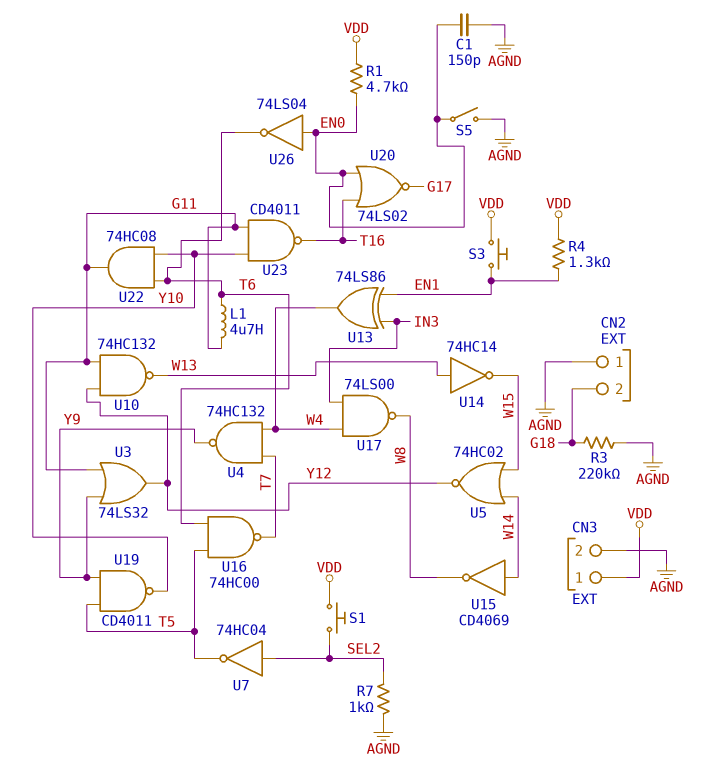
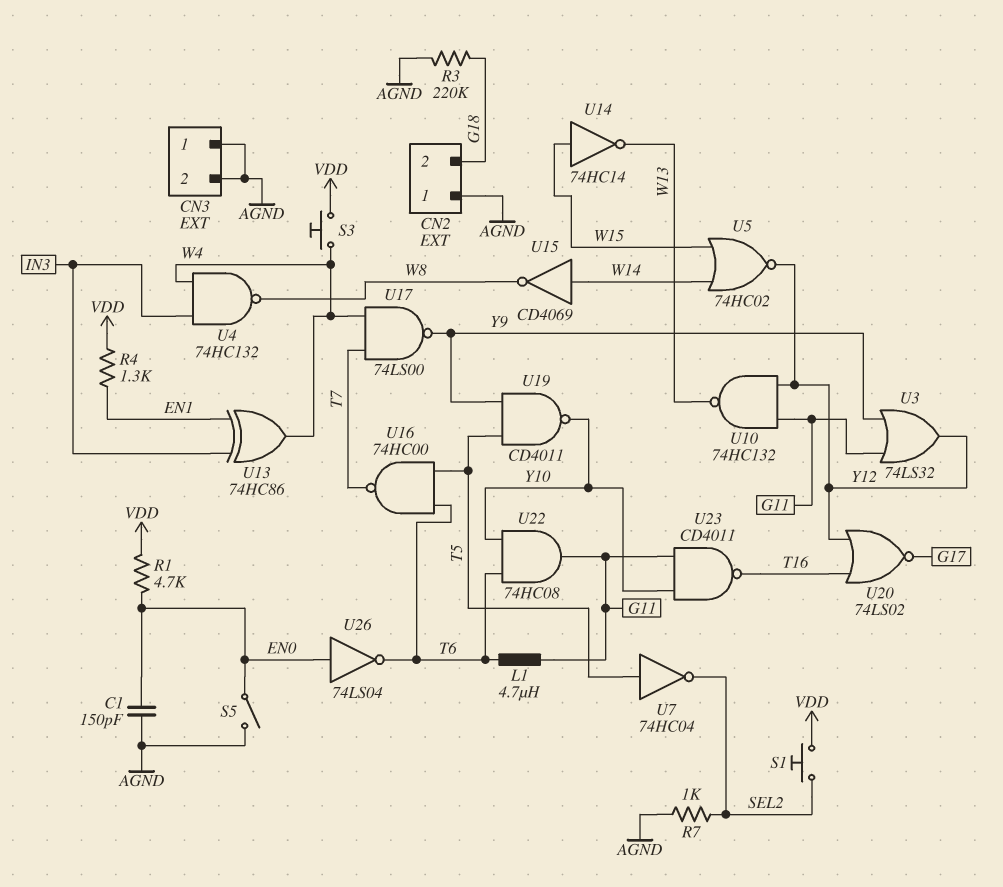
CN3 pin 1: VDD -> AGND
S3: button (EN1, VDD) -> button (VDD, W4)
U4: NAND 74HC132 (in T7, in W4, out Y9) -> NAND 74HC132 (in IN3, in W4, out W8)
U7: NOT 74HC04 (in SEL2, out T5) -> NOT 74HC04 (in T5, out SEL2)
U13: XOR 74LS86 (in EN1, in IN3, out W4) -> XOR 74HC86 (in EN1, in IN3, out W4)
U14: NOT 74HC14 (in W13, out W15) -> NOT 74HC14 (in W15, out W13)
U17: NAND 74LS00 (in IN3, in W4, out W8) -> NAND 74LS00 (in T7, in W4, out Y9)
U20: NOR 74LS02 (in EN0, in T16, out G17) -> NOR 74LS02 (in T16, in Y12, out G17)

